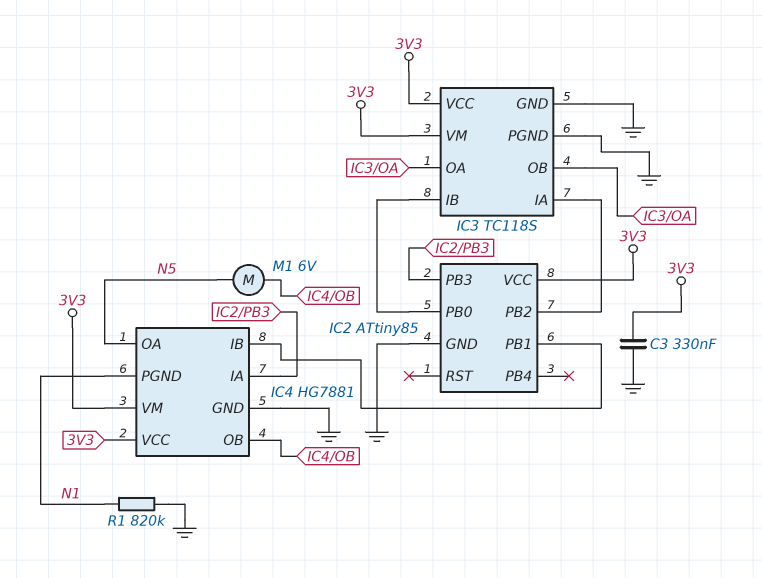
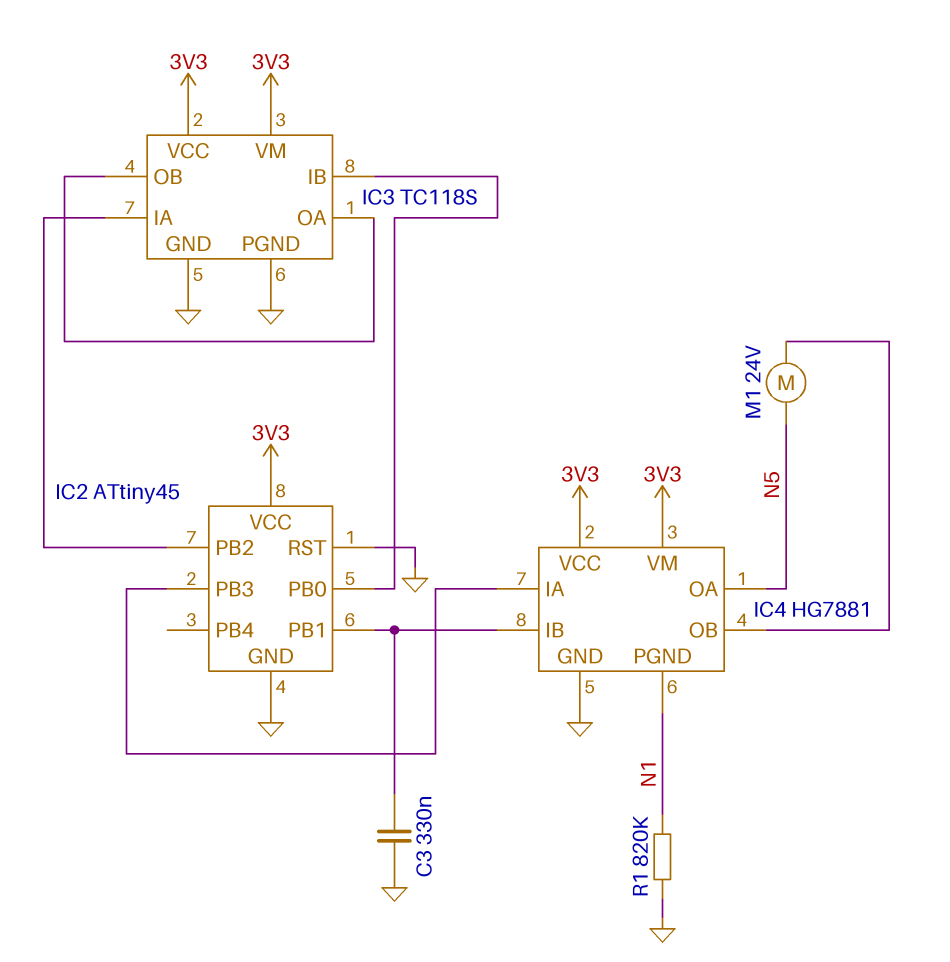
C3: 330nF (3V3, GND) -> 330nF (GND, IC2/PB1)
IC2: ATtiny85 -> ATtiny45
IC2 pin RST: none -> GND
M1: motor 6V (IC4/OB, N5) -> motor 24V (IC4/OB, N5)

